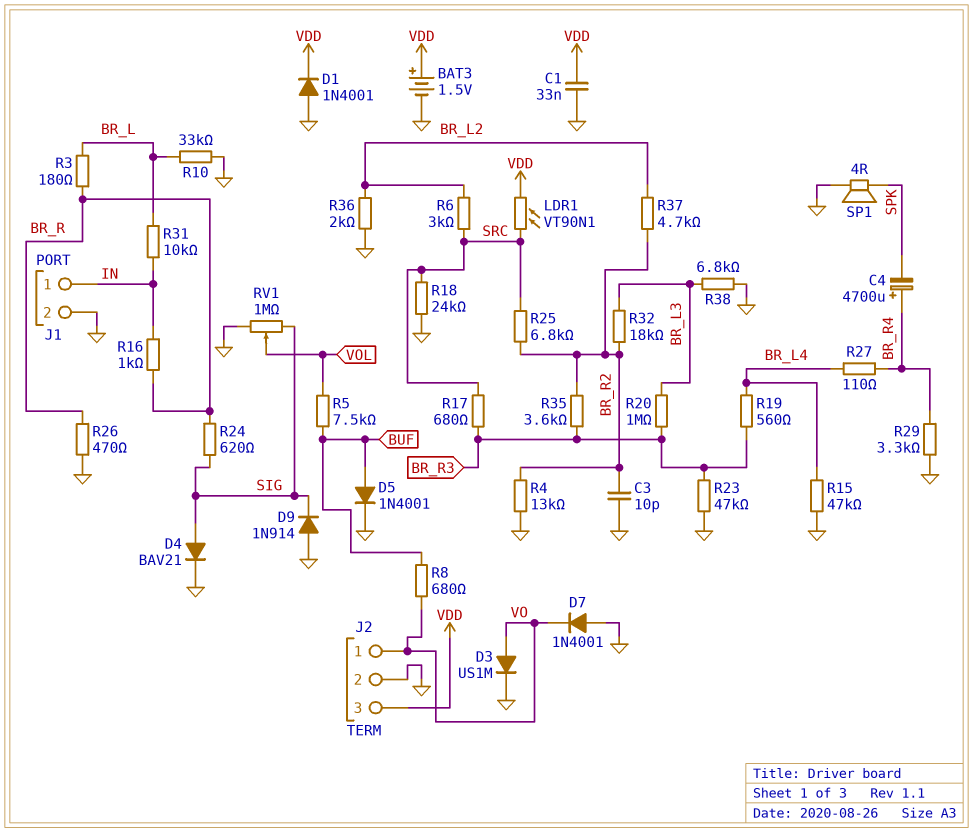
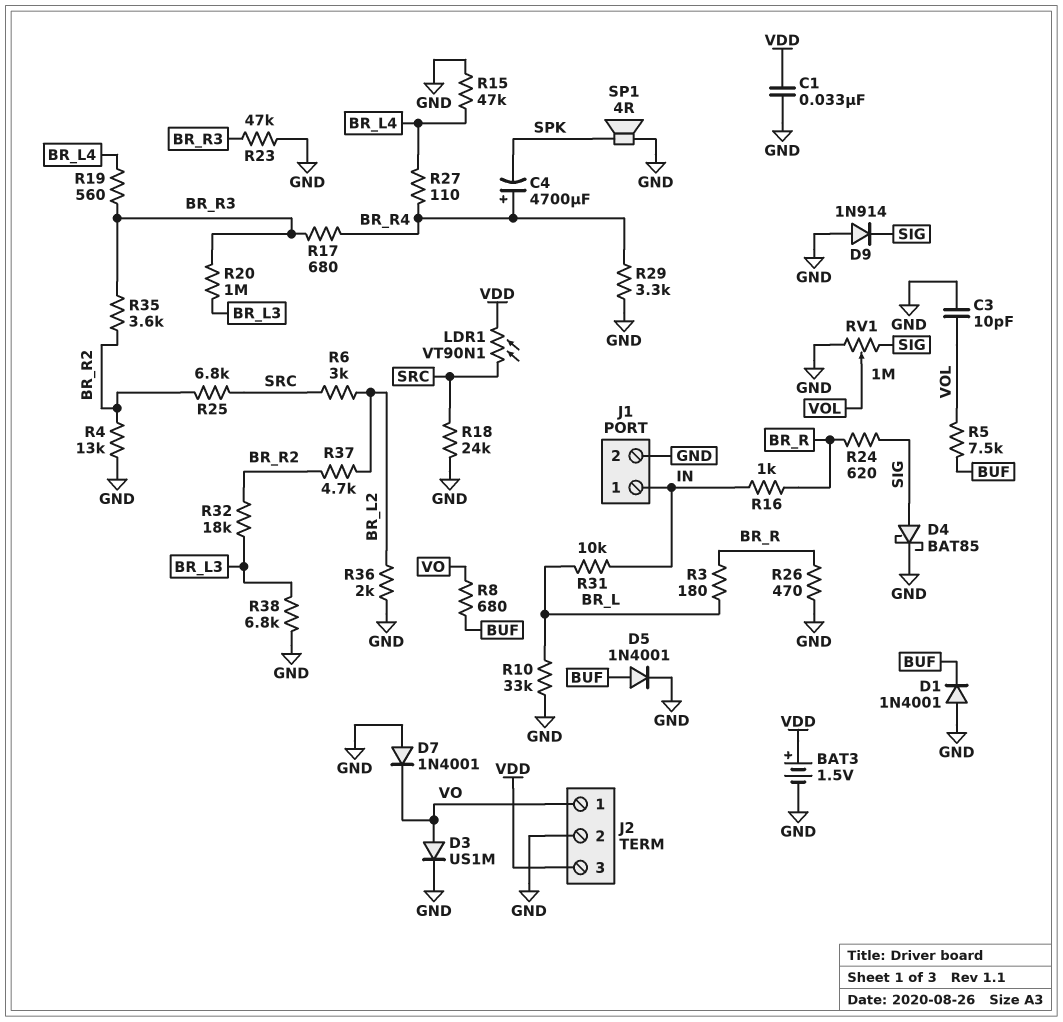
C3: 10pF (BR_R2, GND) -> 10pF (GND, VOL)
D1: diode 1N4001 (A GND, K VDD) -> diode 1N4001 (A GND, K BUF)
D4: diode BAV21 (A SIG, K GND) -> schottky BAT85 (A SIG, K GND)
R17: 680 (BR_R3, SRC) -> 680 (BR_R3, BR_R4)

